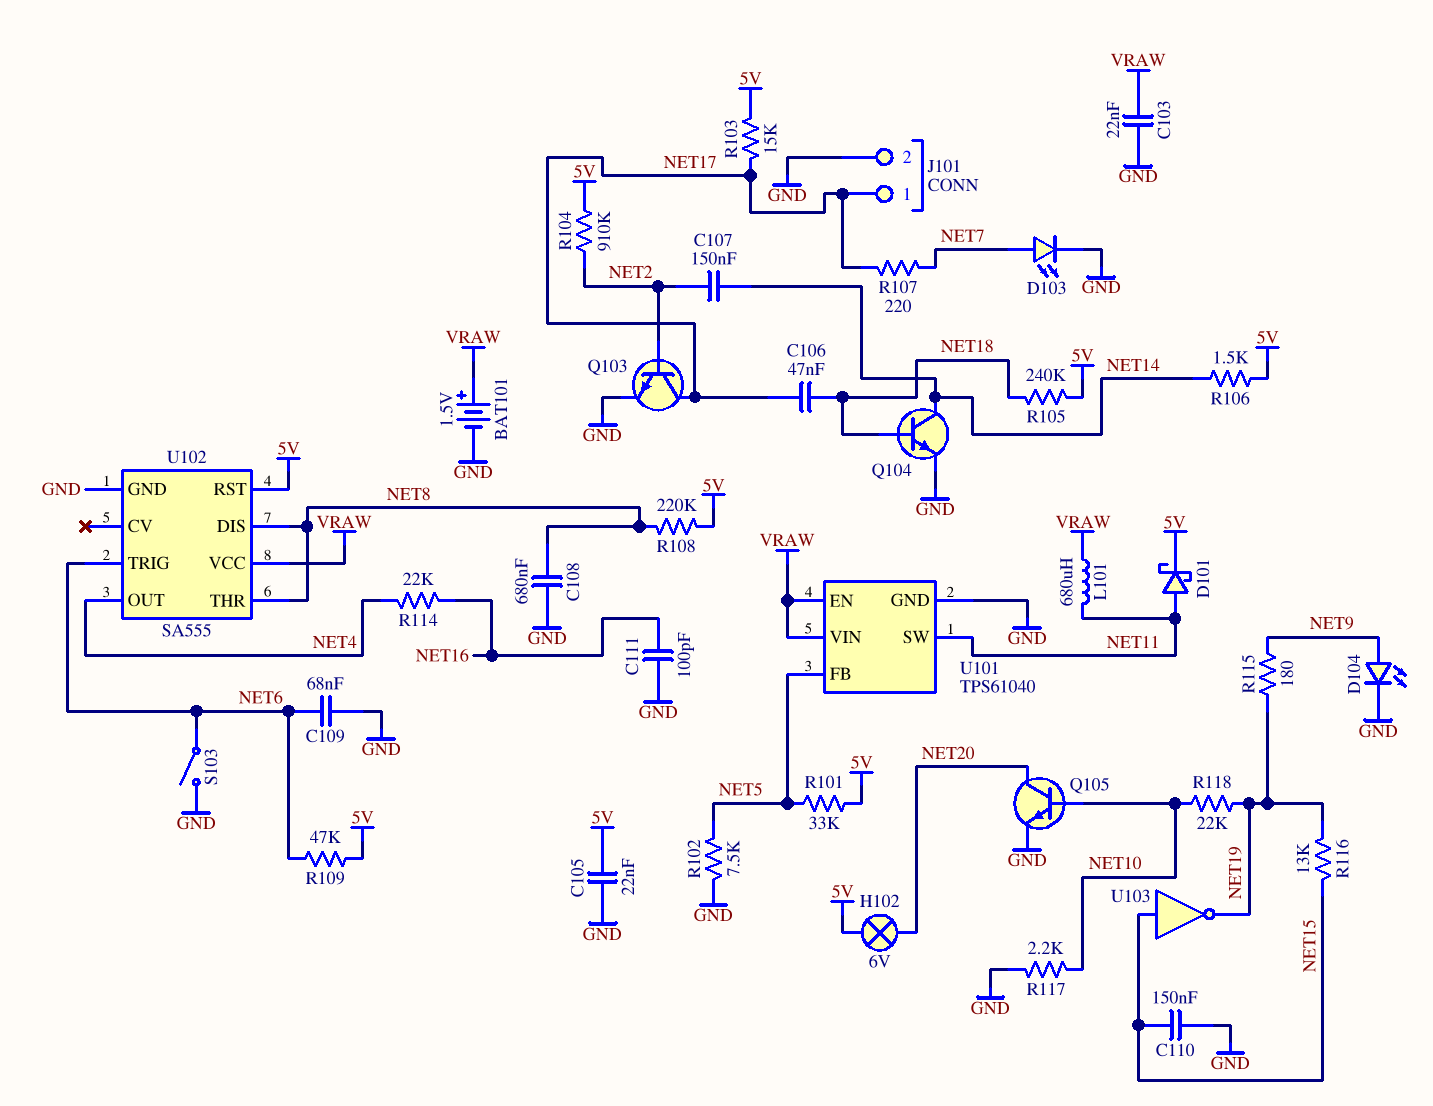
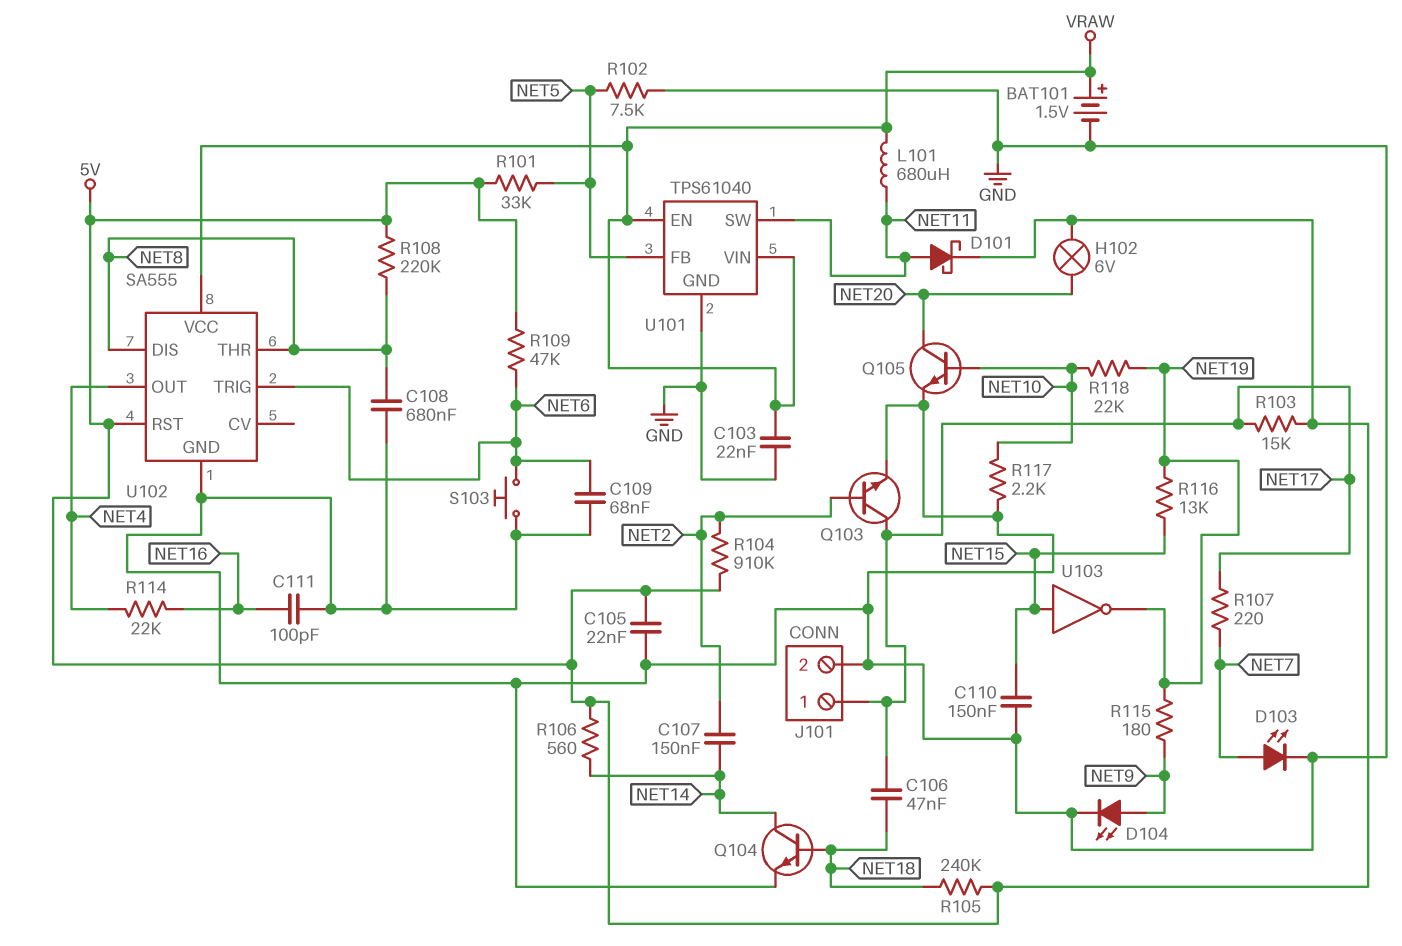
R106: 1.5k (5V, NET14) -> 560 (5V, NET14)
S103: switch (GND, NET6) -> button (GND, NET6)

